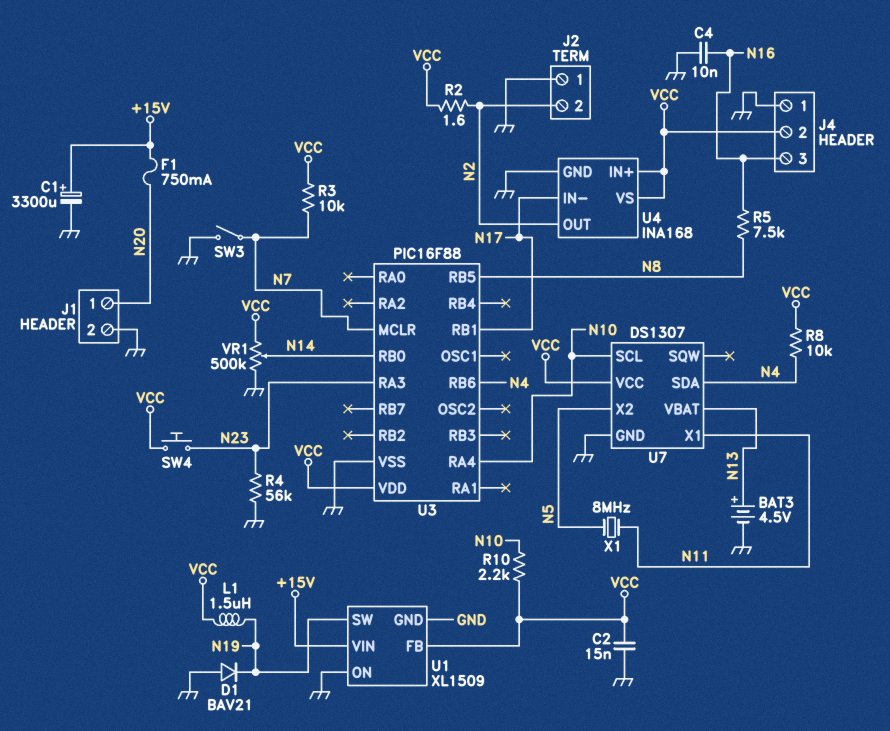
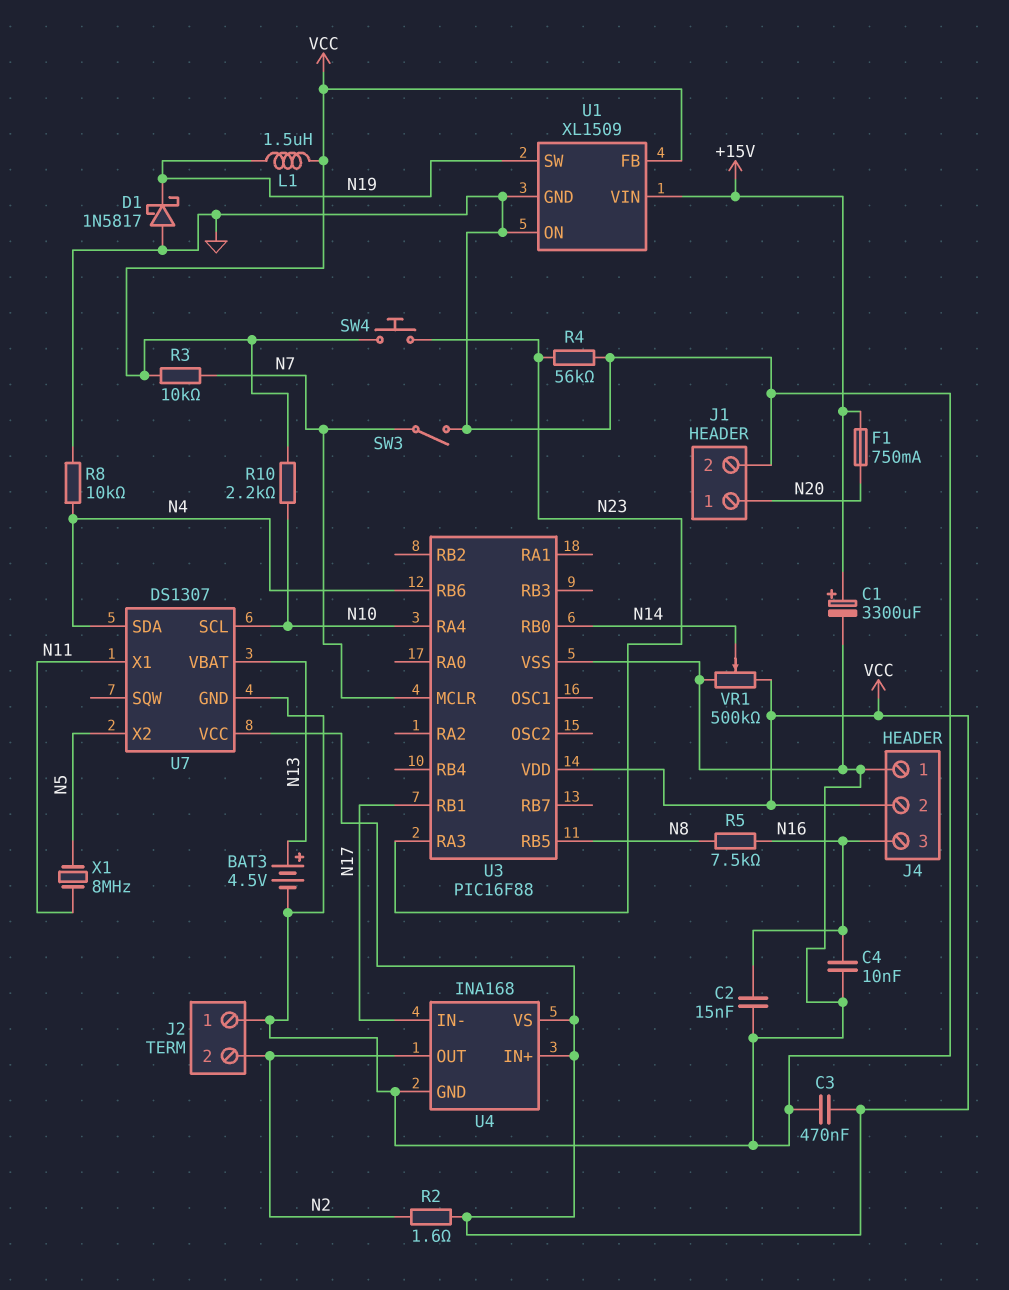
C2: 15nF (GND, VCC) -> 15nF (GND, N16)
C3: none -> 470nF (GND, VCC)
D1: diode BAV21 (A GND, K N19) -> schottky 1N5817 (A GND, K N19)
R8: 10k (N4, VCC) -> 10k (GND, N4)

